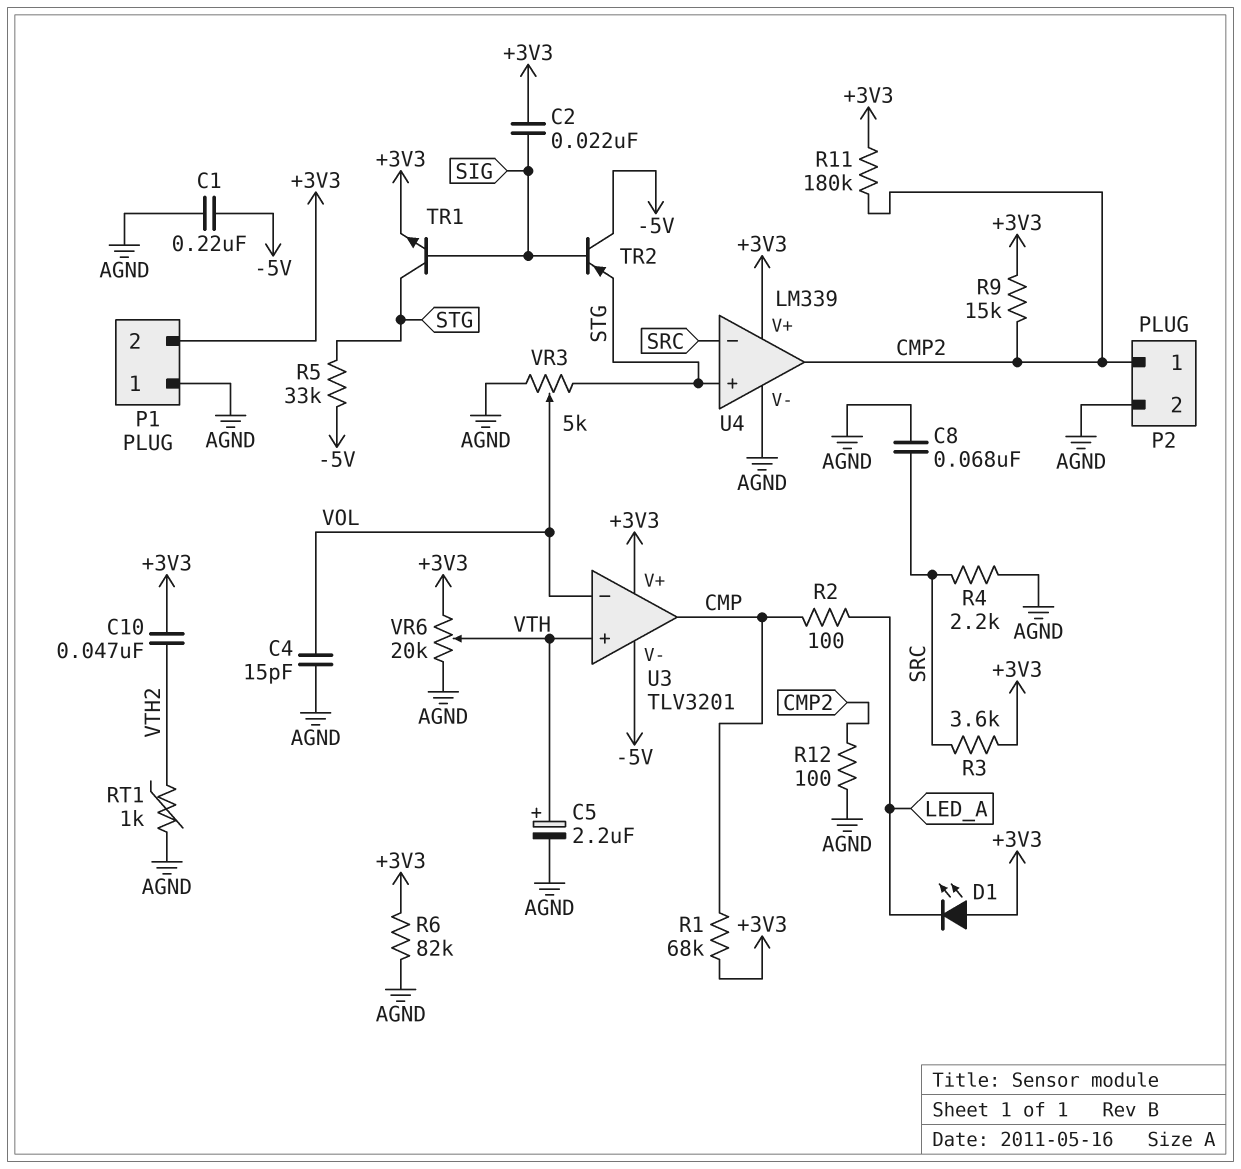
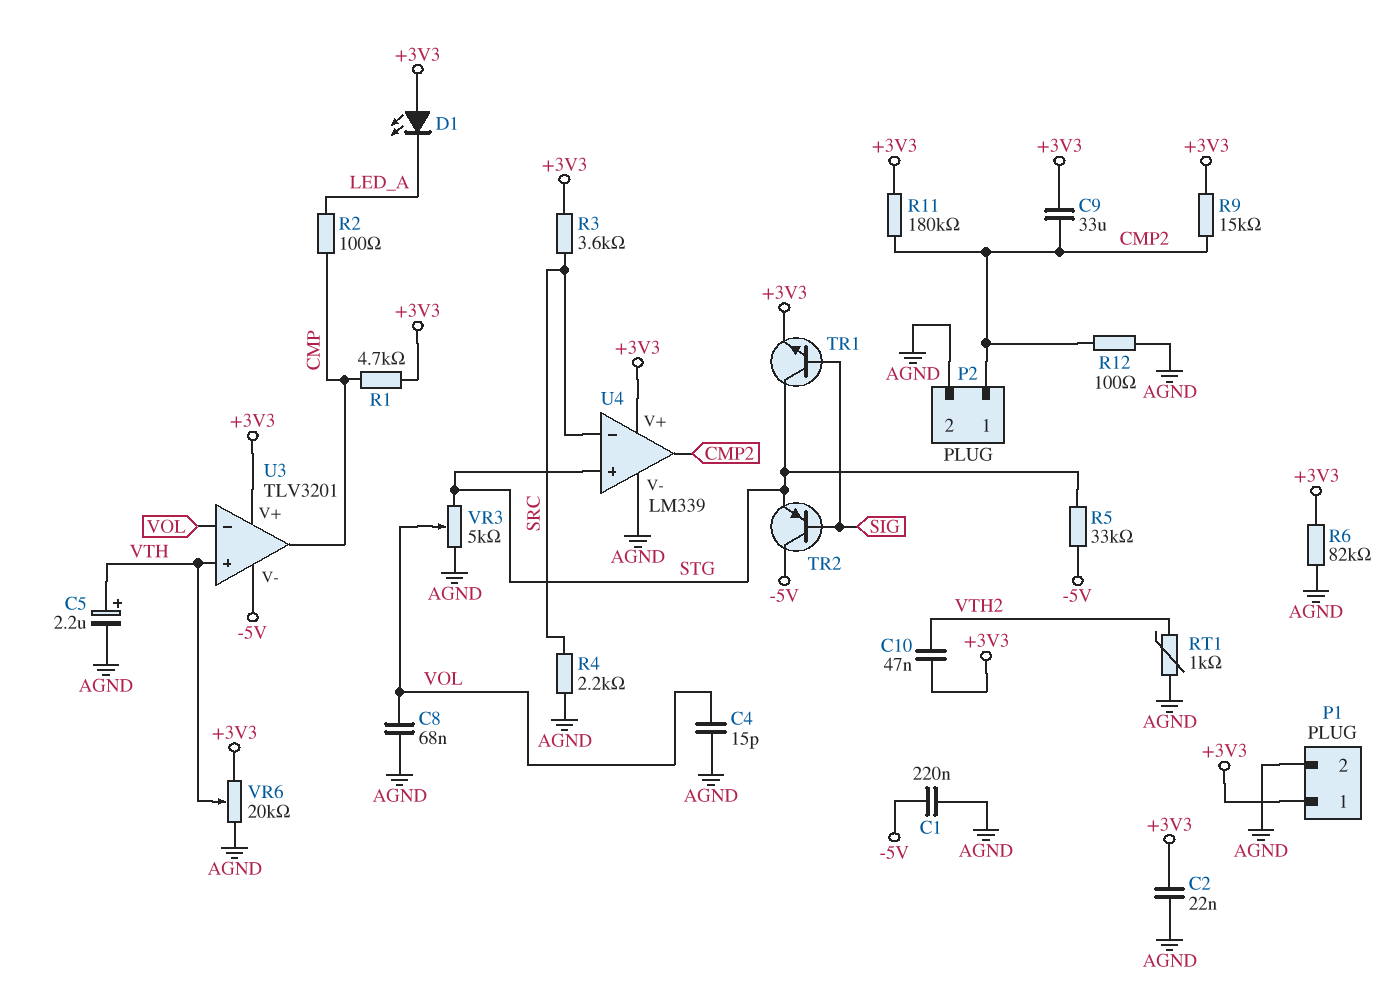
C2: 22nF (+3V3, SIG) -> 22nF (+3V3, AGND)
C8: 68nF (AGND, SRC) -> 68nF (AGND, VOL)
C9: none -> 33uF (+3V3, CMP2)
P1 pin 1: AGND -> +3V3
P1 pin 2: +3V3 -> AGND
R1: 68k (+3V3, CMP) -> 4.7k (+3V3, CMP)

